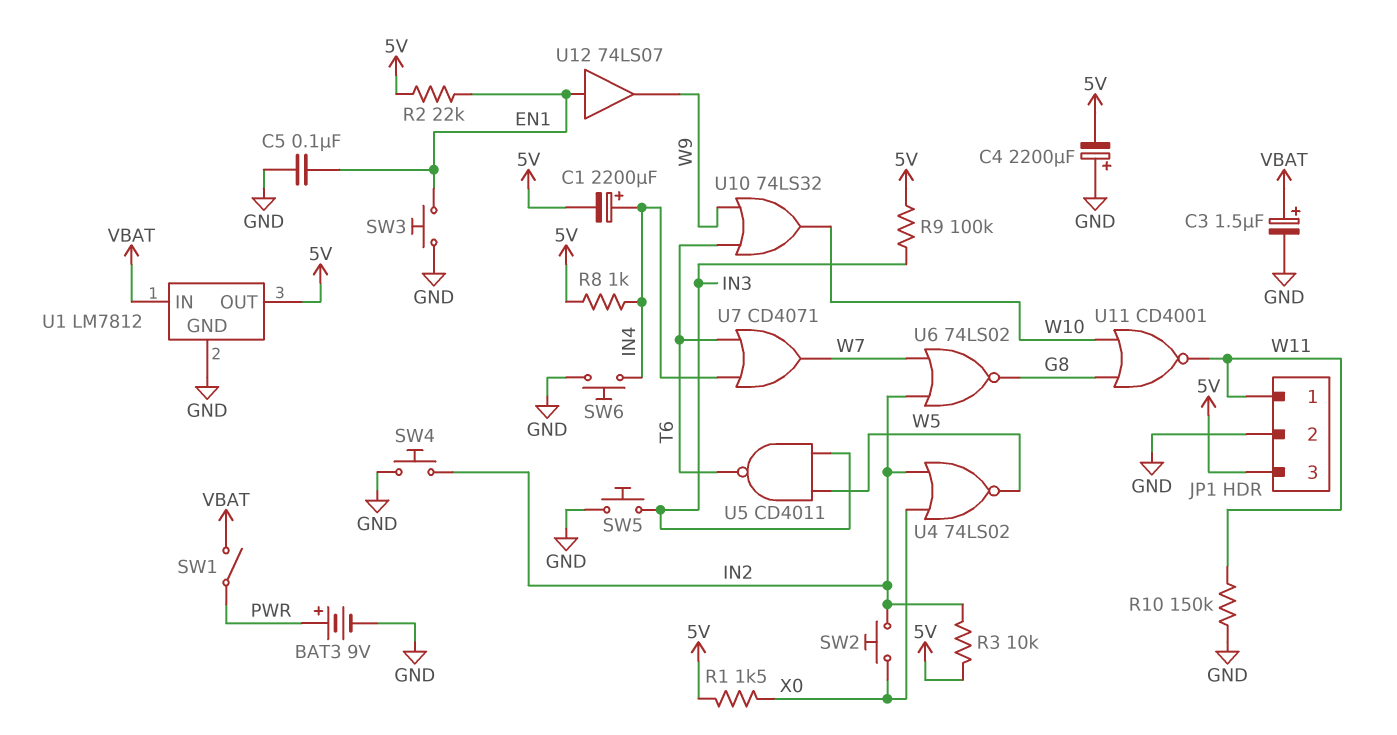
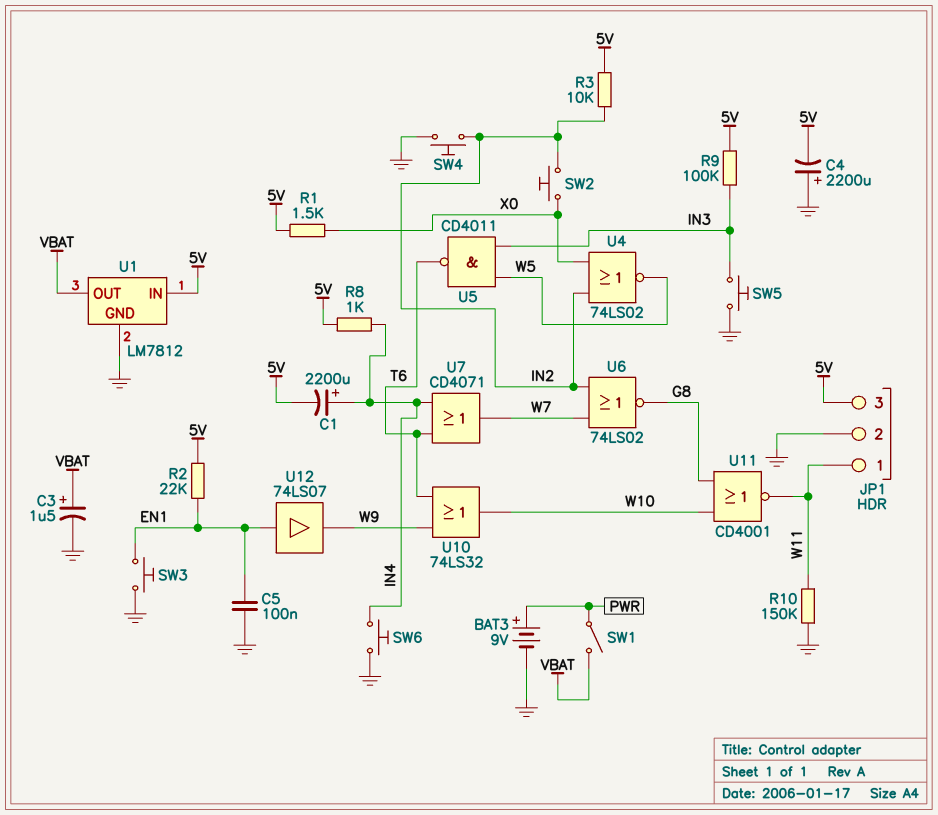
U1 pin IN: VBAT -> 5V
U1 pin OUT: 5V -> VBAT

